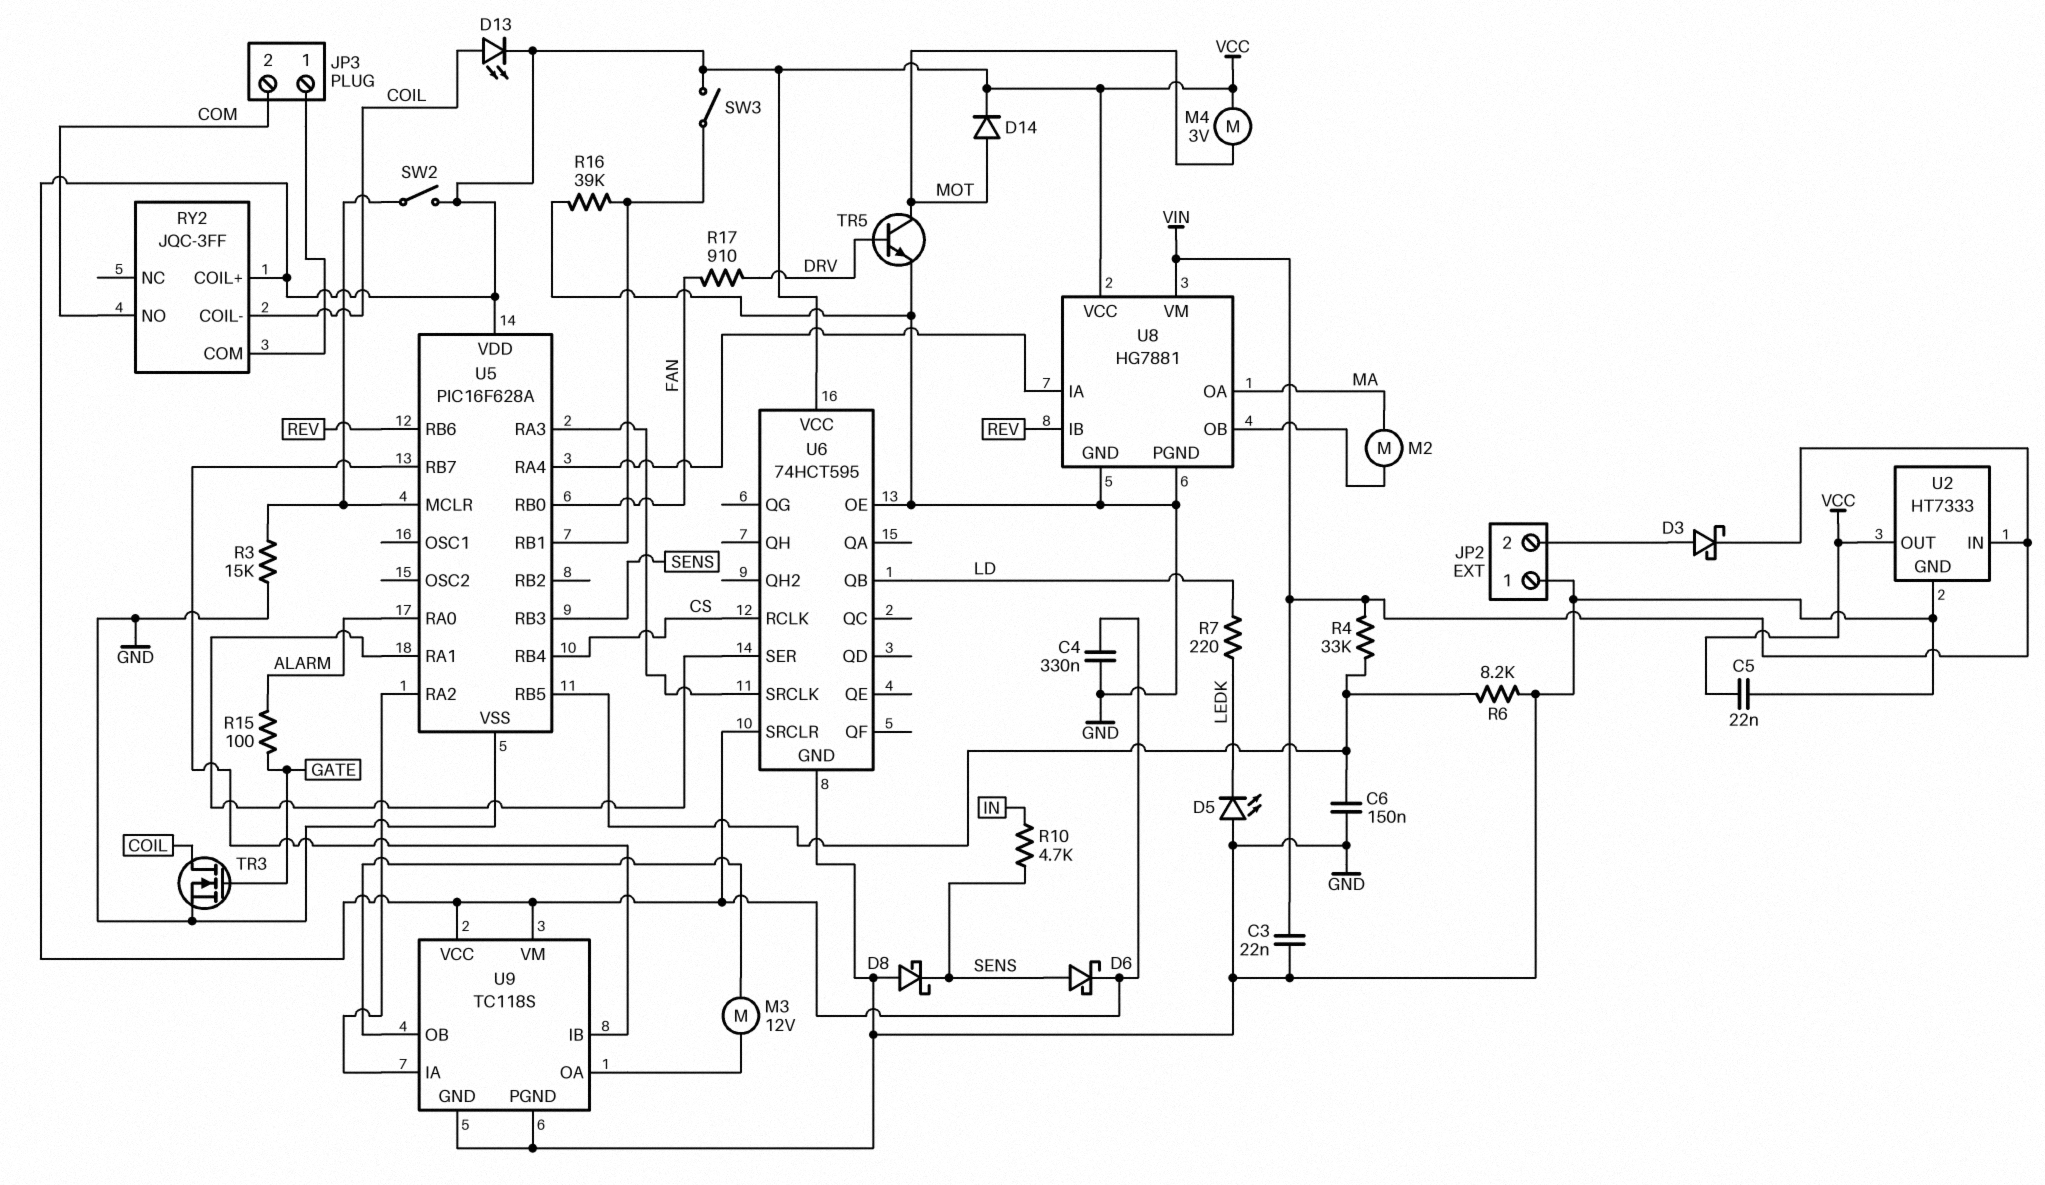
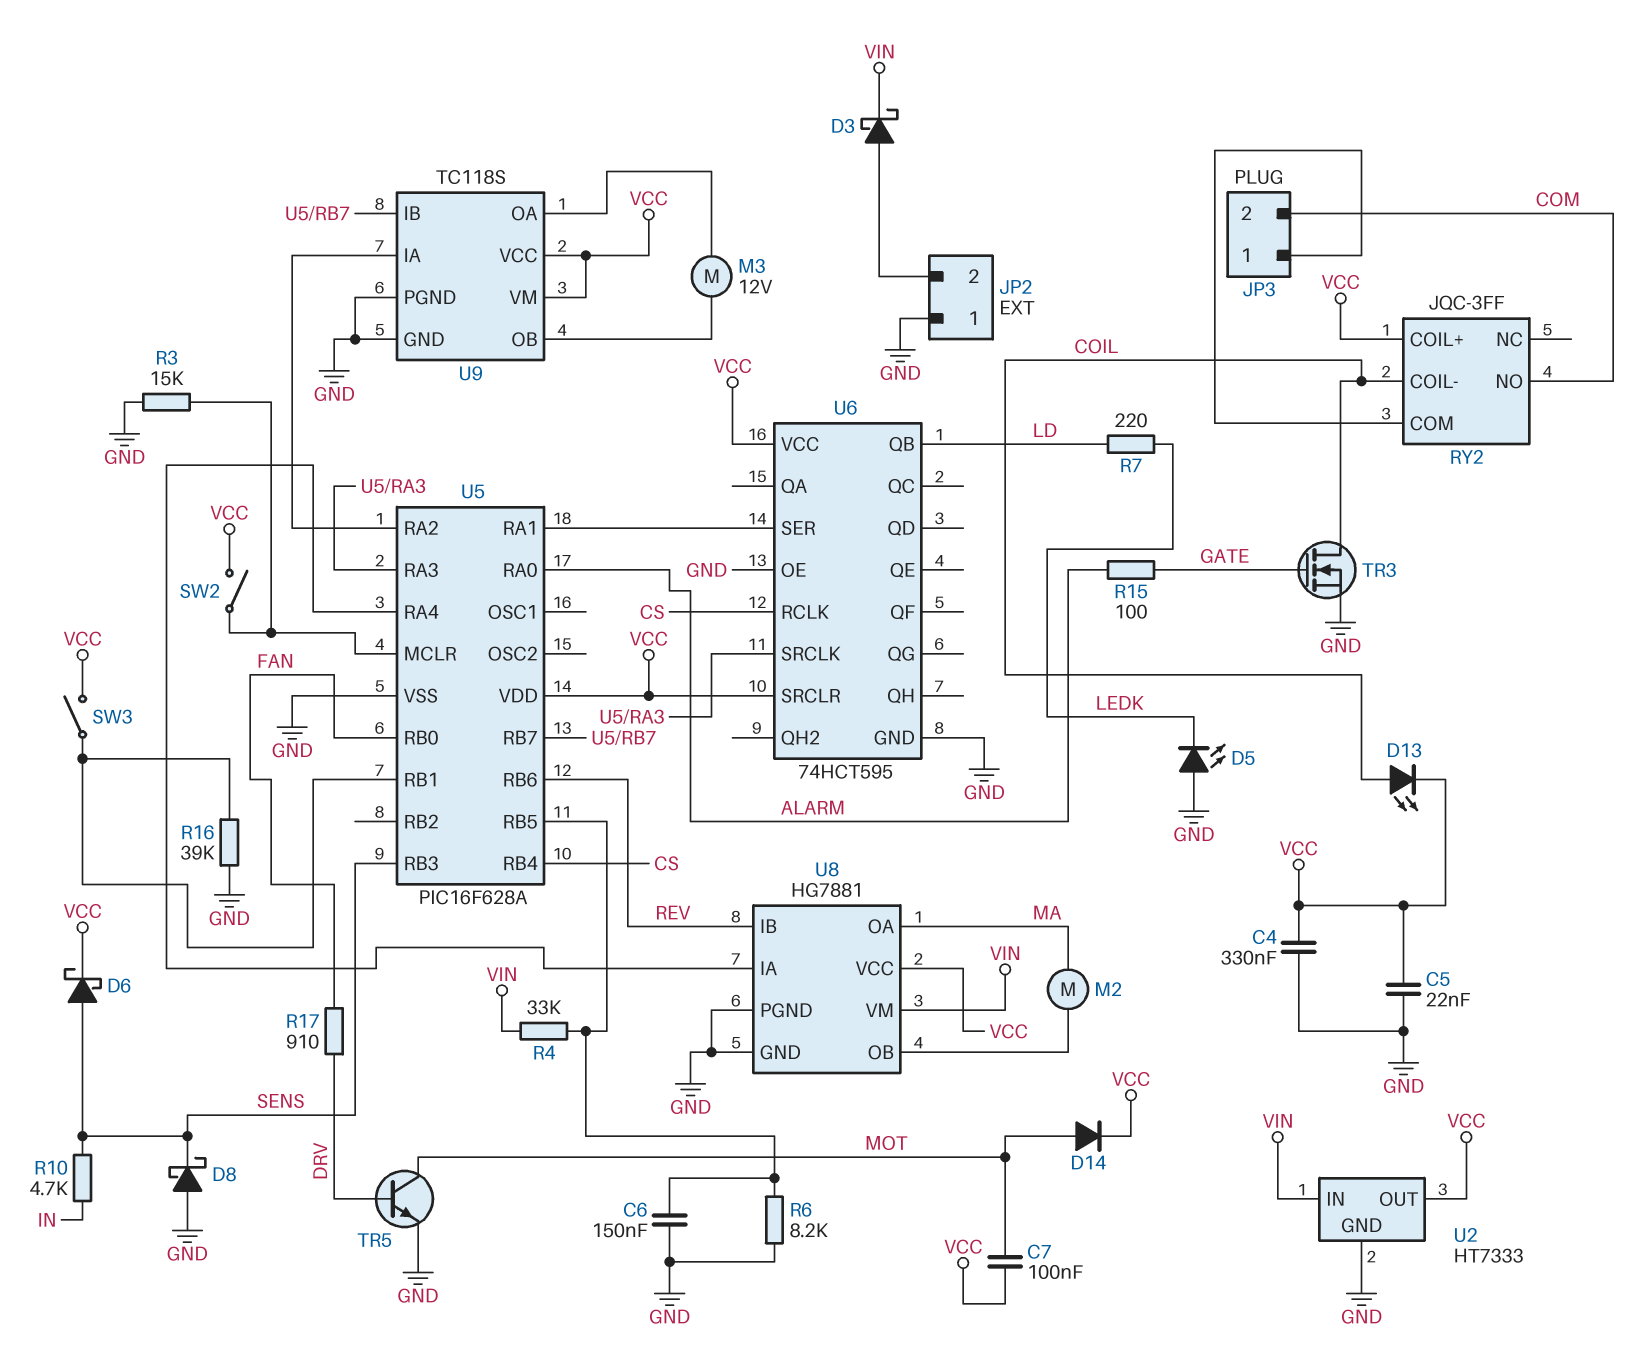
C3: 22nF (GND, VIN) -> none
C7: none -> 100nF (MOT, VCC)
M4: motor 3V (MOT, VCC) -> none

